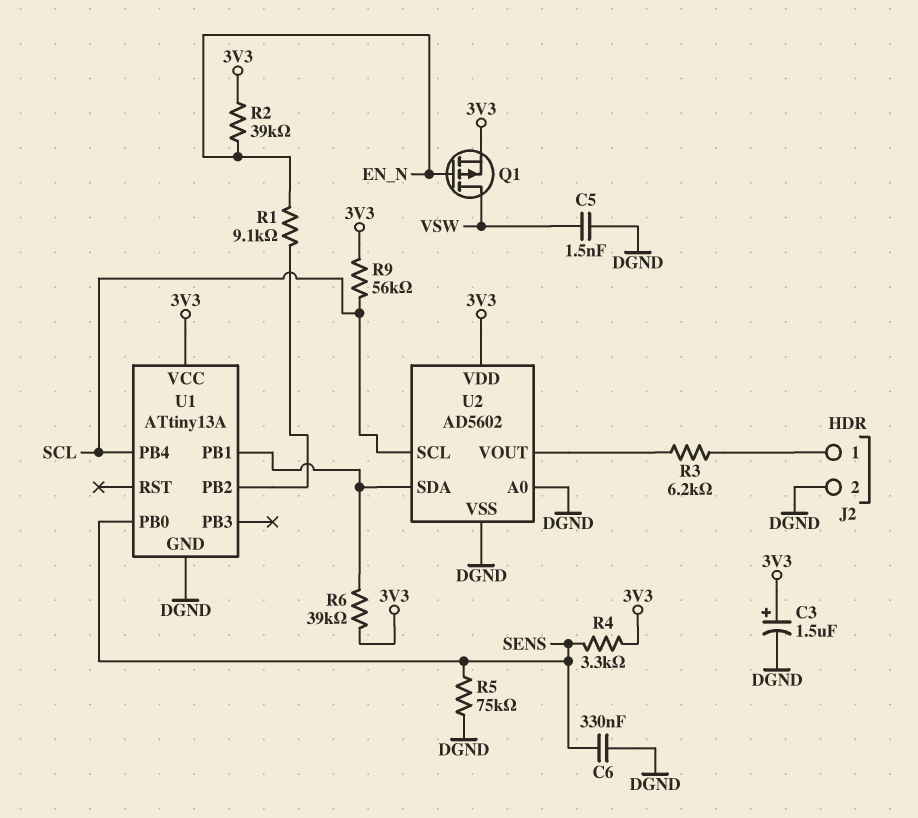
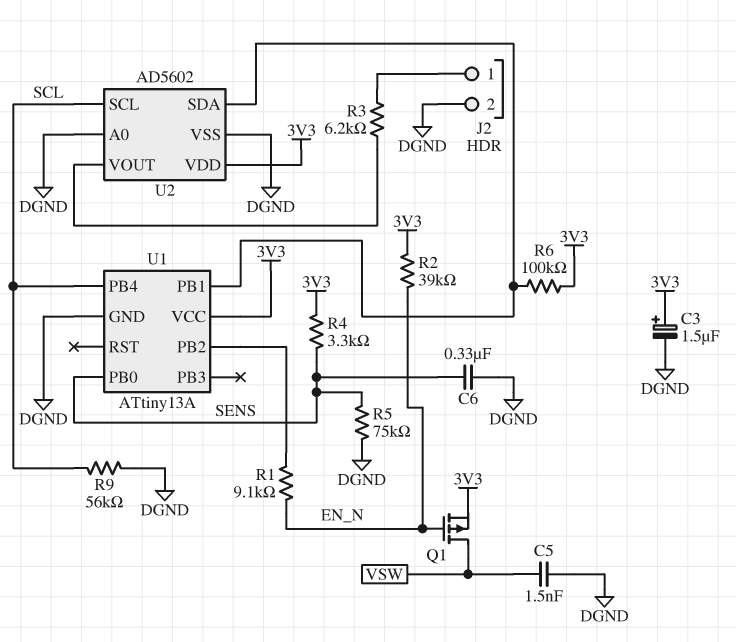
R6: 39k (3V3, U1/PB1) -> 100k (3V3, U1/PB1)
R9: 56k (3V3, SCL) -> 56k (DGND, SCL)

